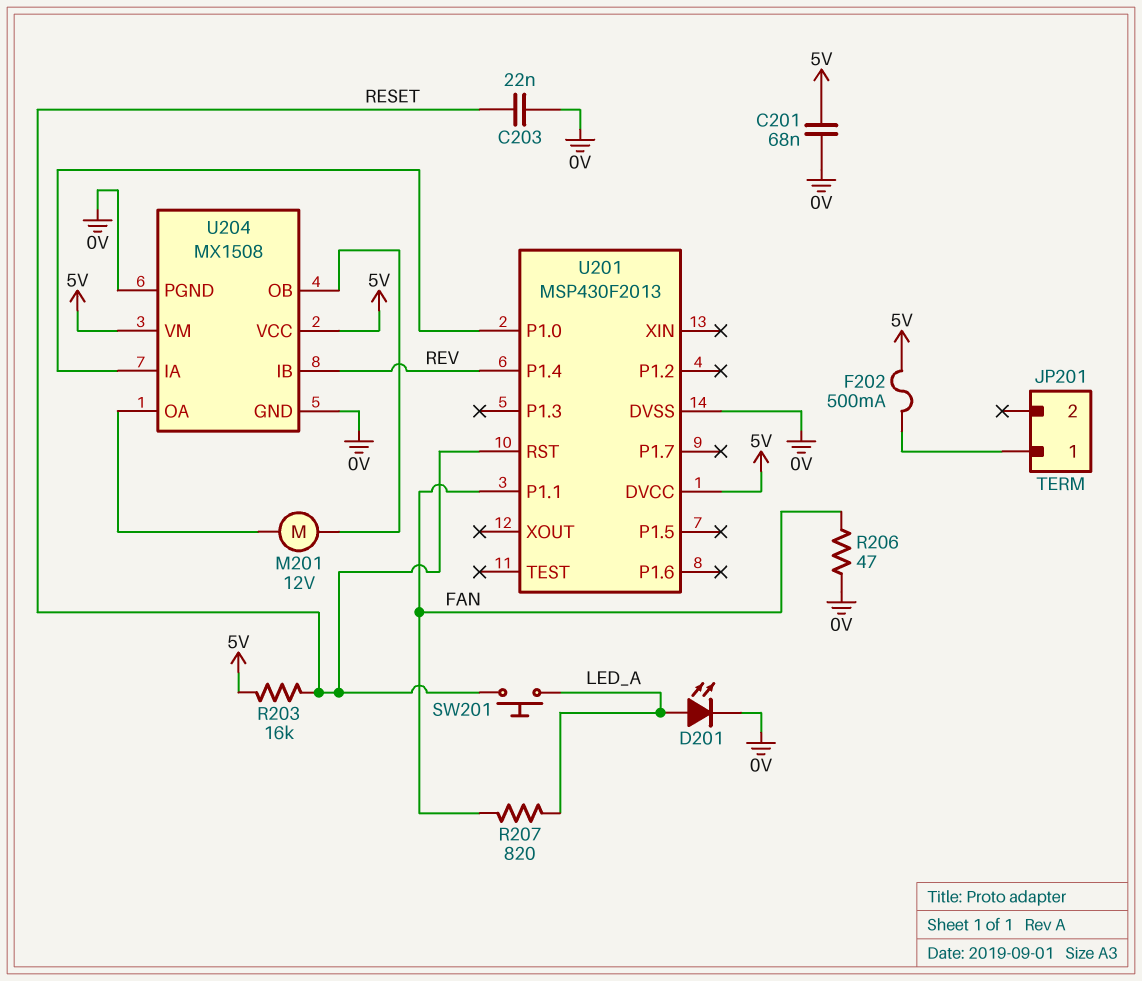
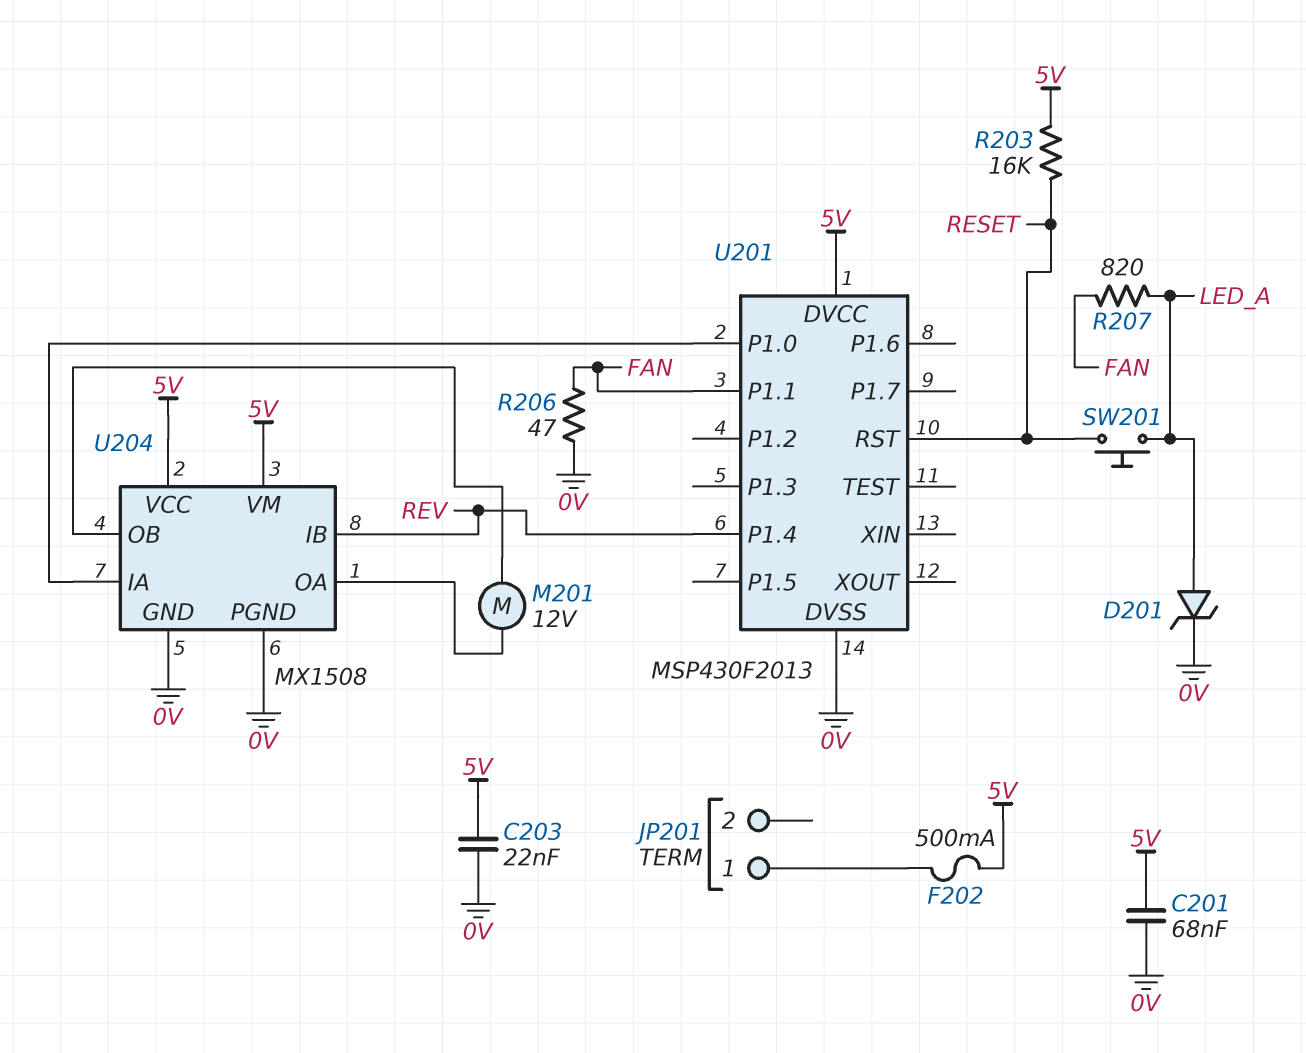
C203: 22nF (0V, RESET) -> 22nF (0V, 5V)
D201: LED (A LED_A, K 0V) -> zener (A LED_A, K 0V)

